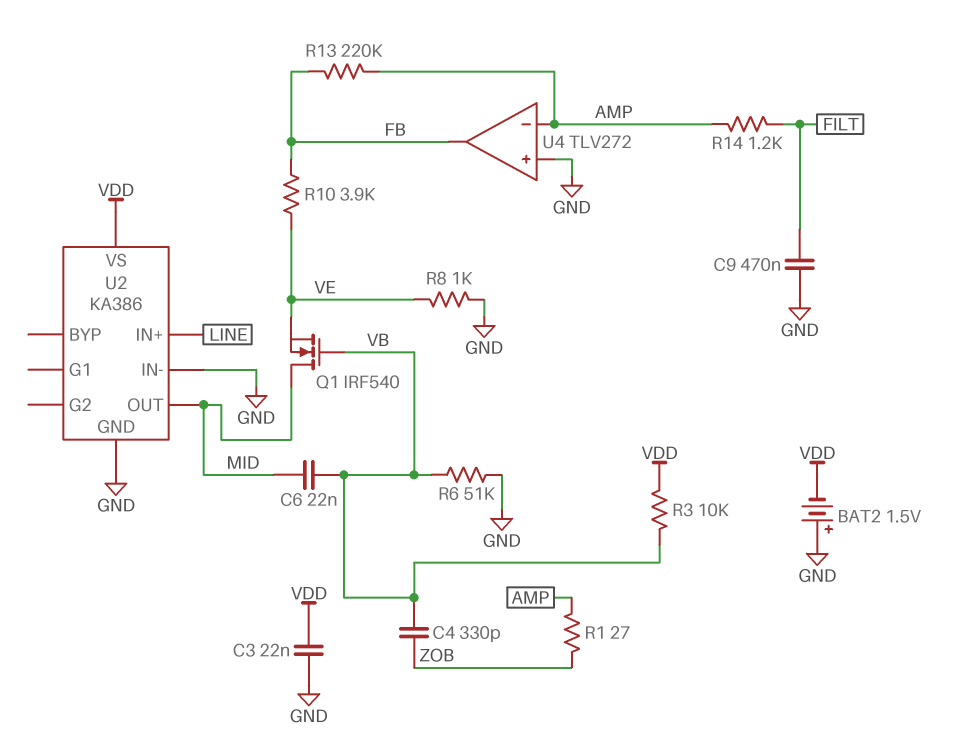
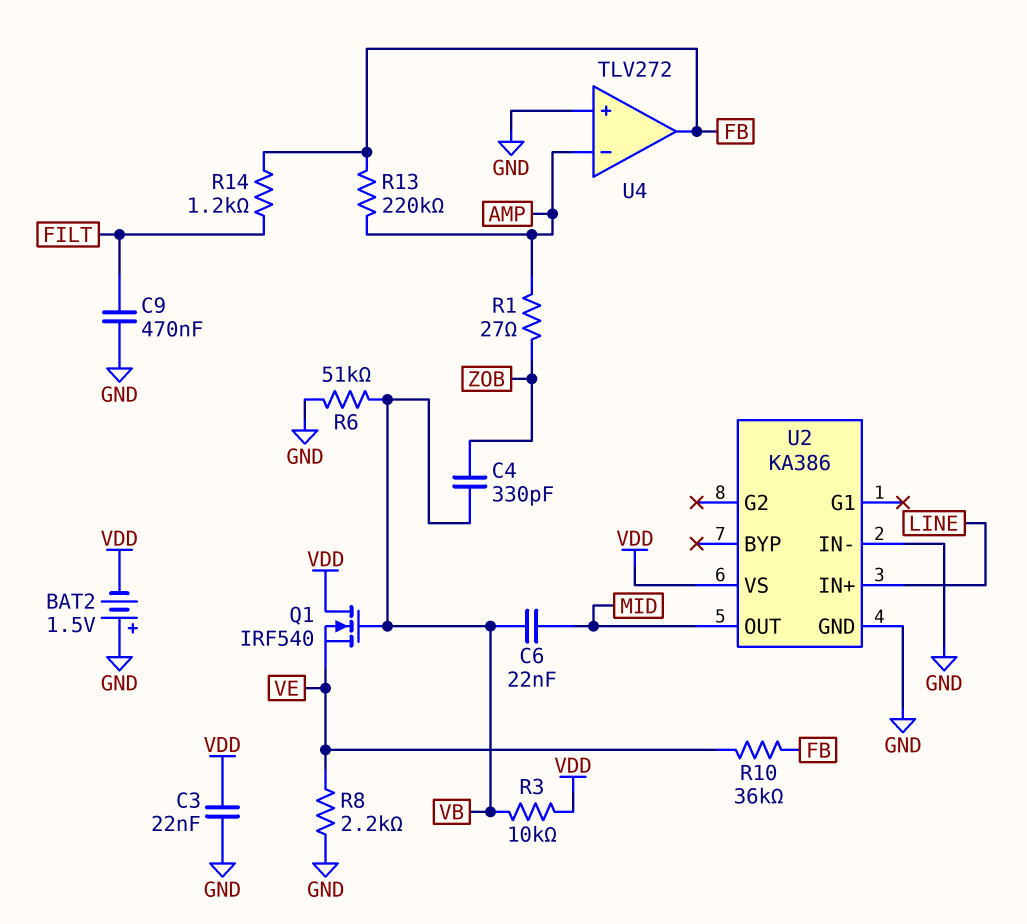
Q1: NMOS IRF540 (G VB, D MID, S VE) -> NMOS IRF540 (G VB, D VDD, S VE)
R8: 1k (GND, VE) -> 2.2k (GND, VE)
R10: 3.9k (FB, VE) -> 36k (FB, VE)
R14: 1.2k (AMP, FILT) -> 1.2k (FB, FILT)

